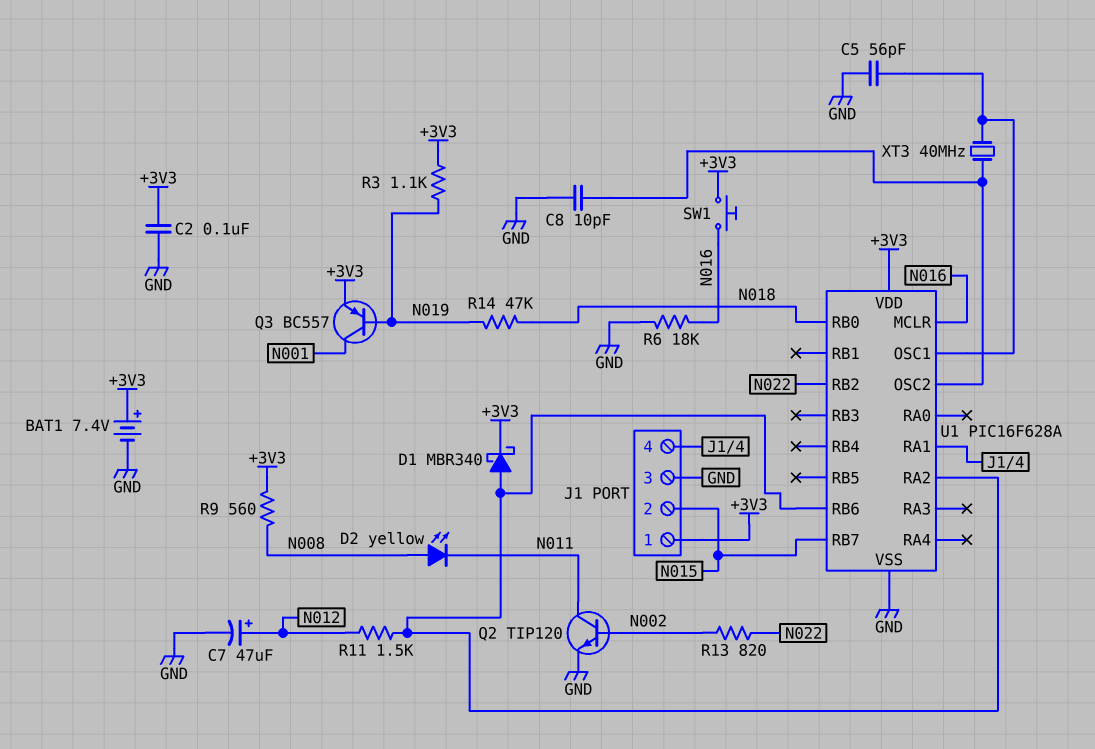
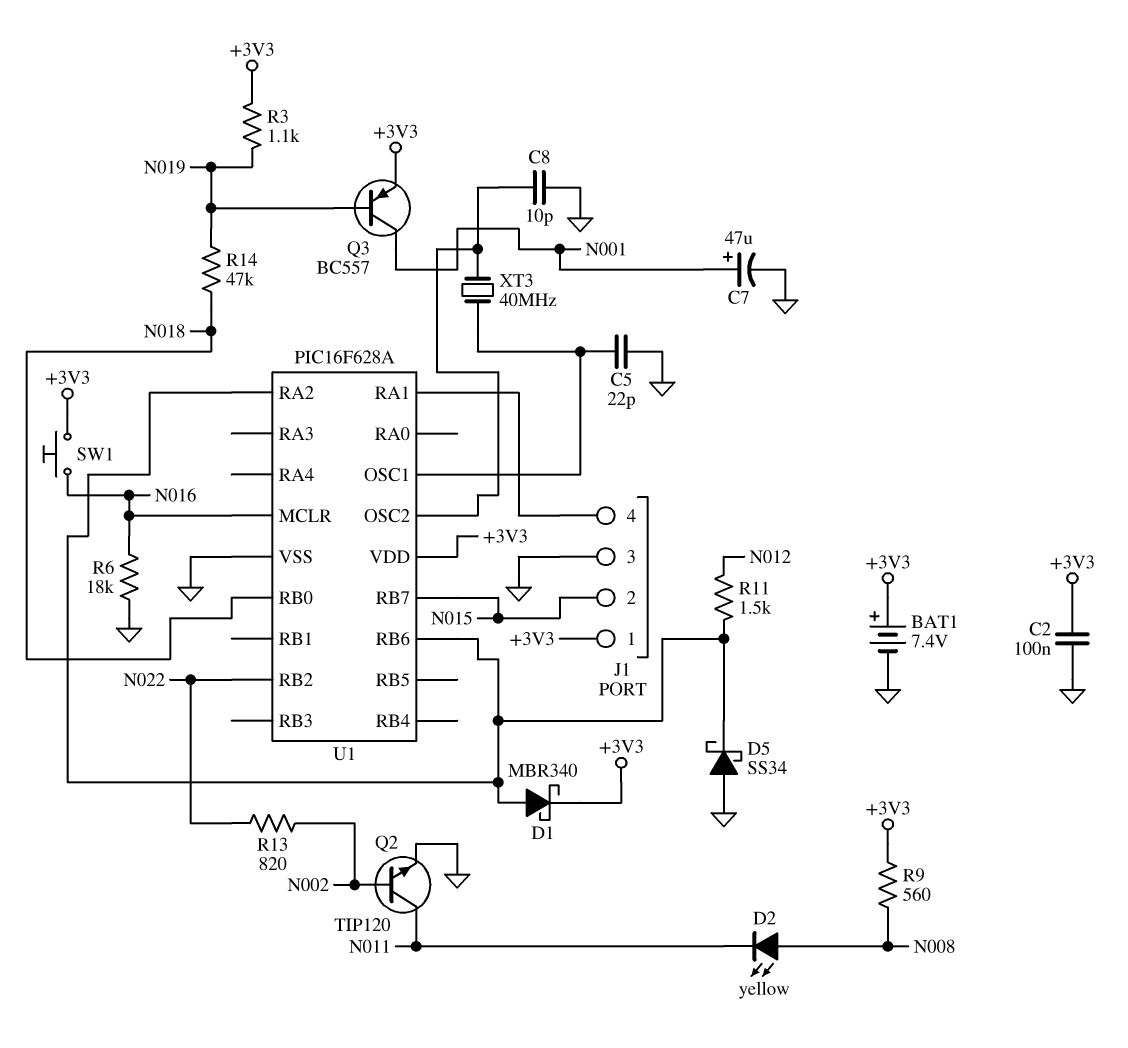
C5: 56pF (GND, U1/OSC1) -> 22pF (GND, U1/OSC1)
C7: 47uF (plus N012, minus GND) -> 47uF (plus N001, minus GND)
D5: none -> schottky SS34 (A GND, K U1/RA2)

